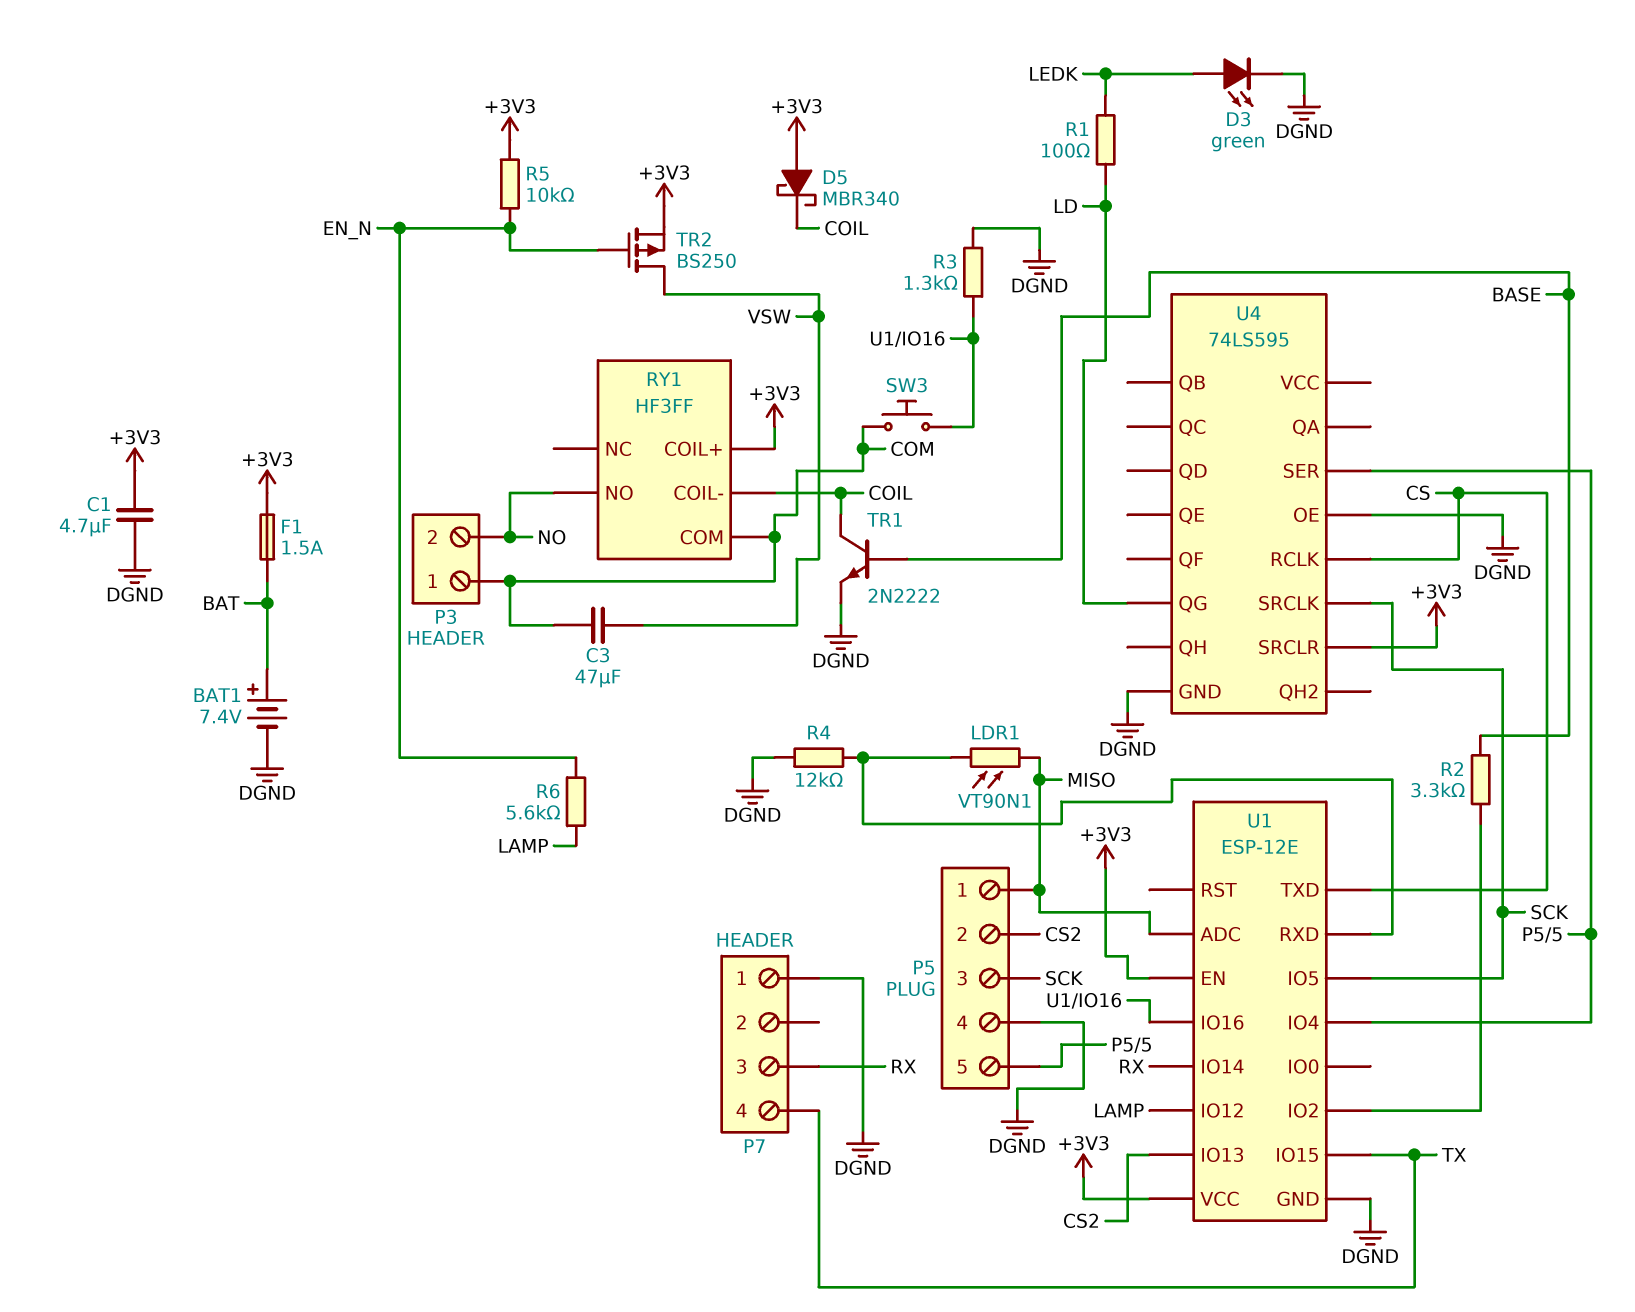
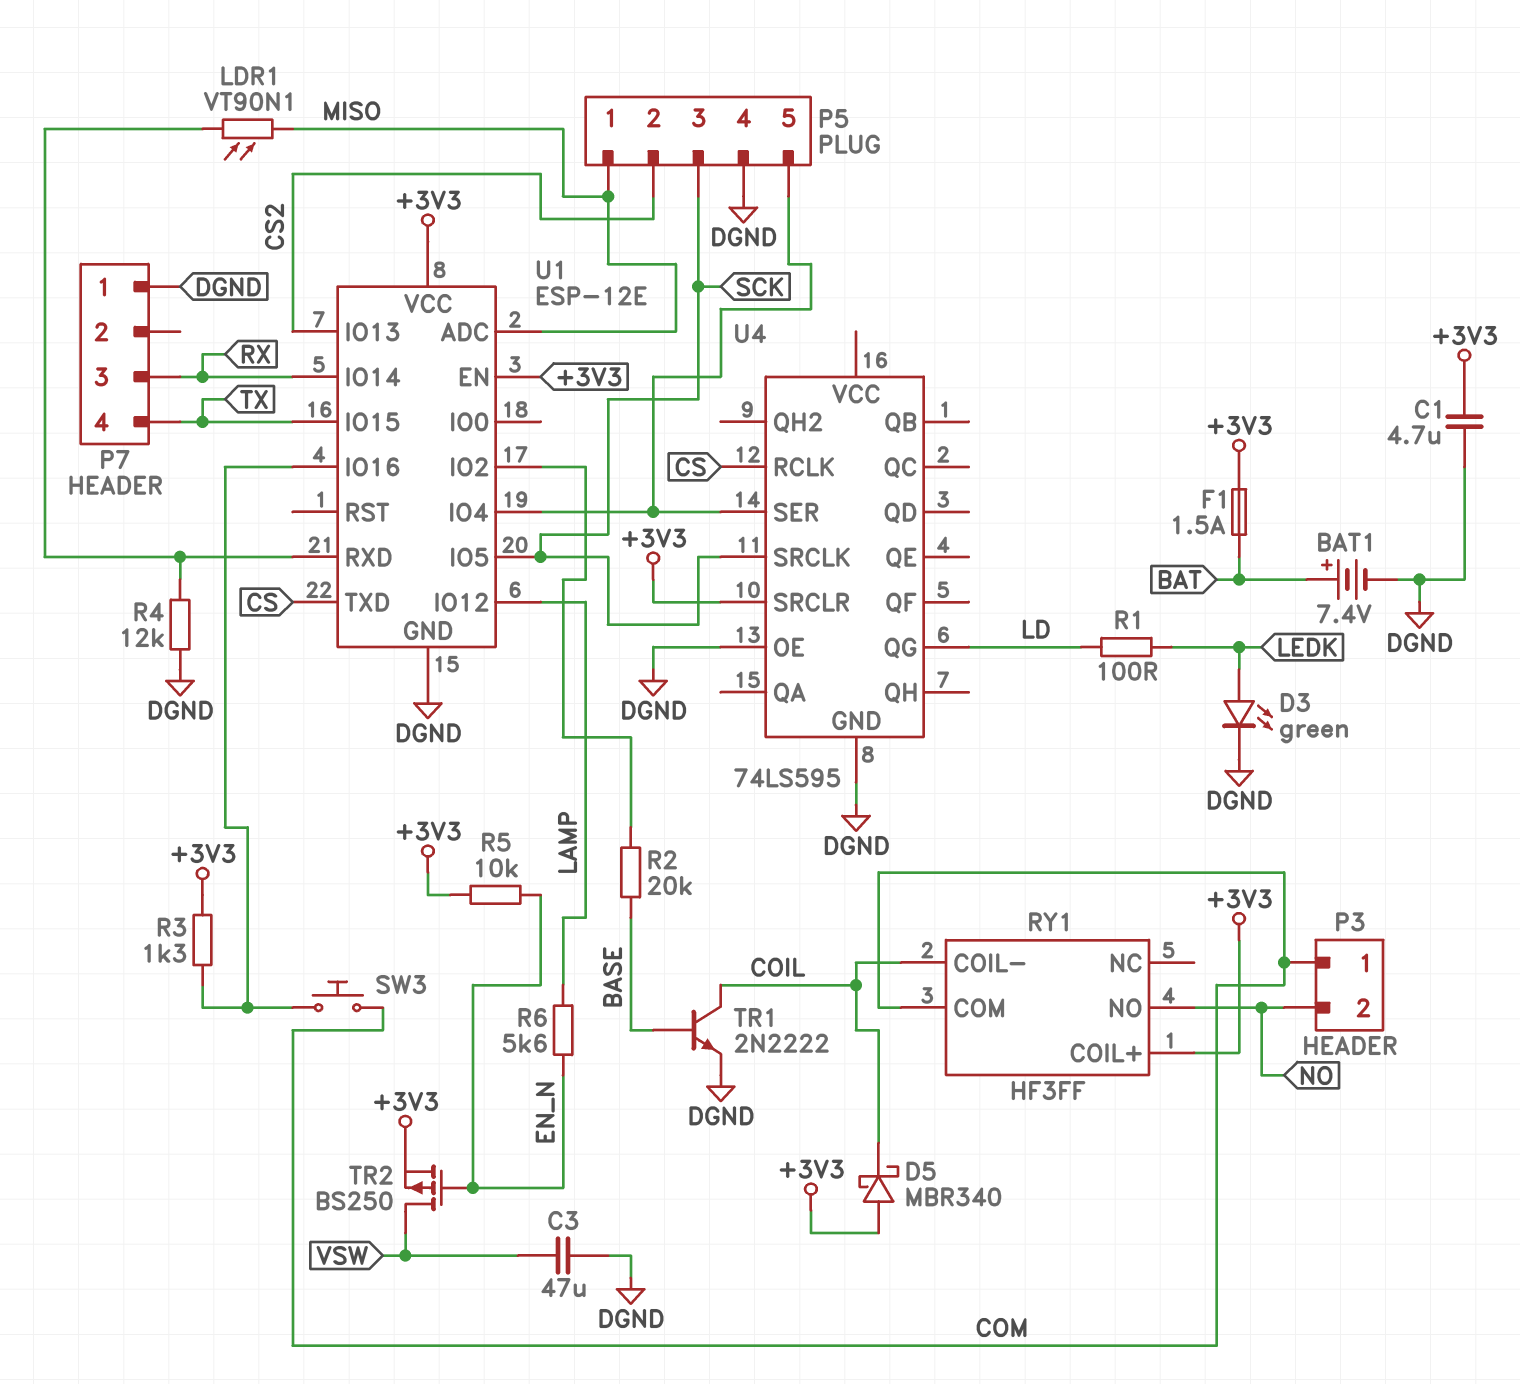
C3: 47uF (COM, VSW) -> 47uF (DGND, VSW)
R2: 3.3k (BASE, U1/IO2) -> 20k (BASE, U1/IO2)
R3: 1.3k (DGND, U1/IO16) -> 1.3k (+3V3, U1/IO16)

